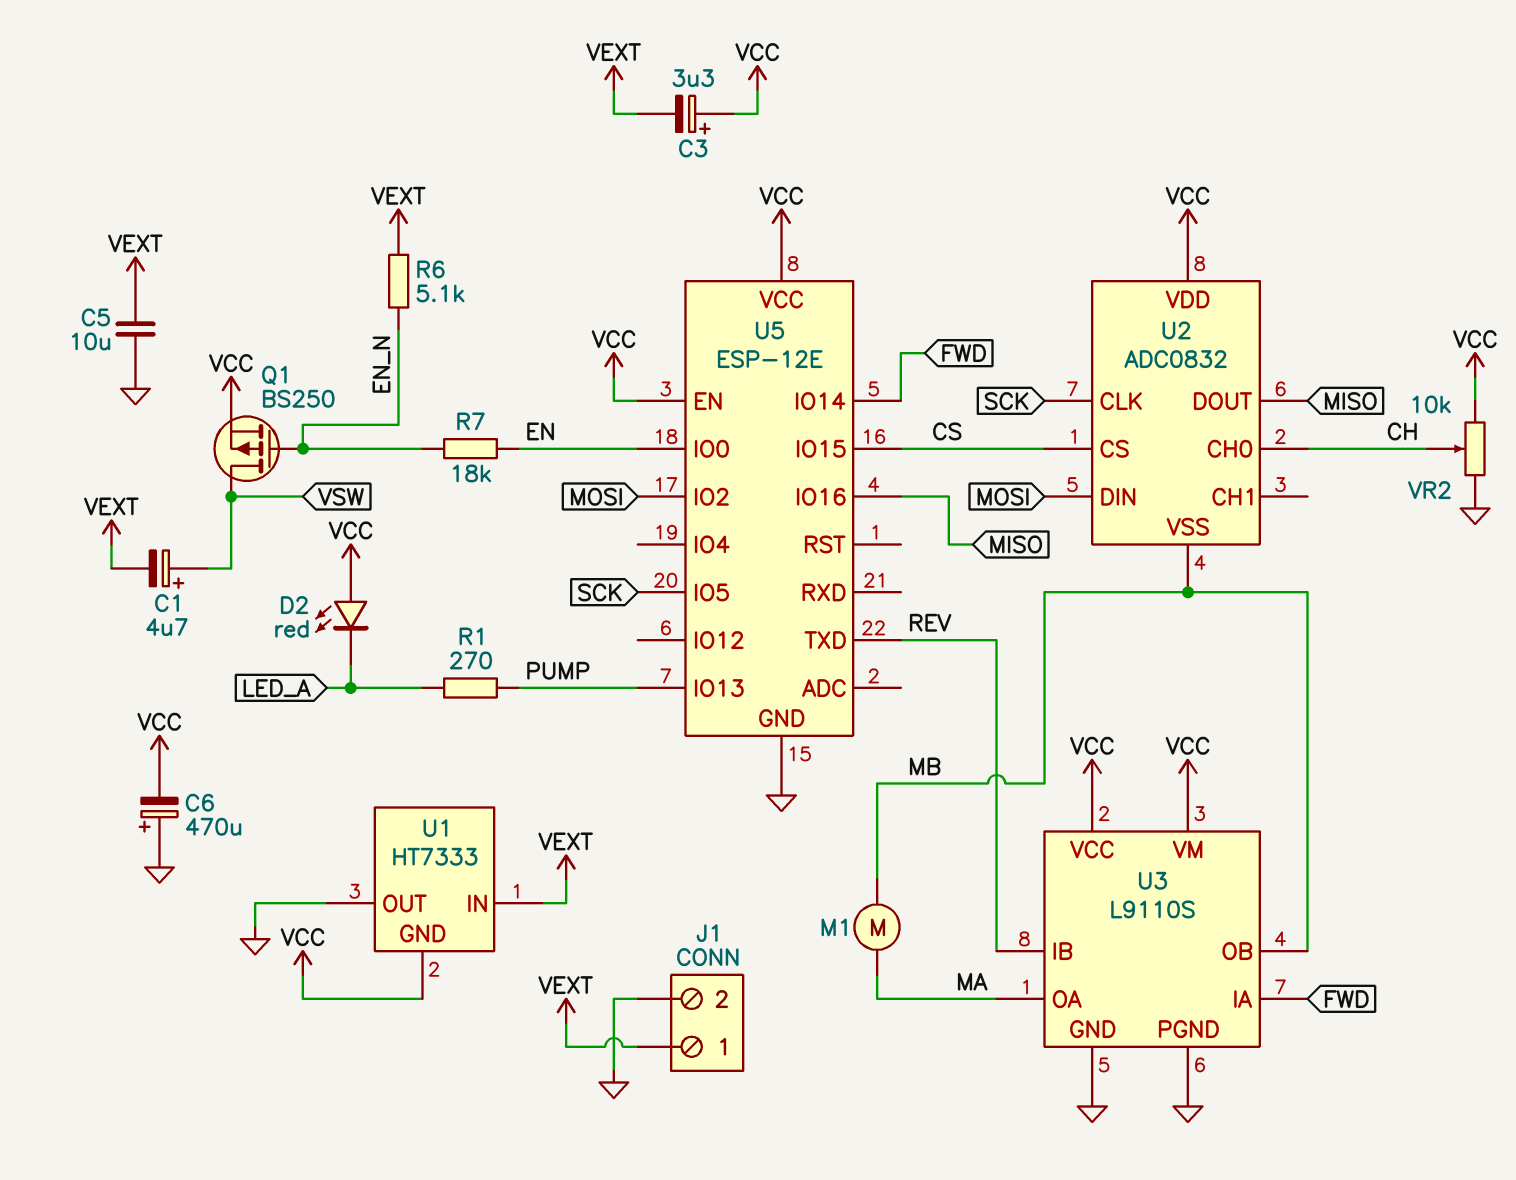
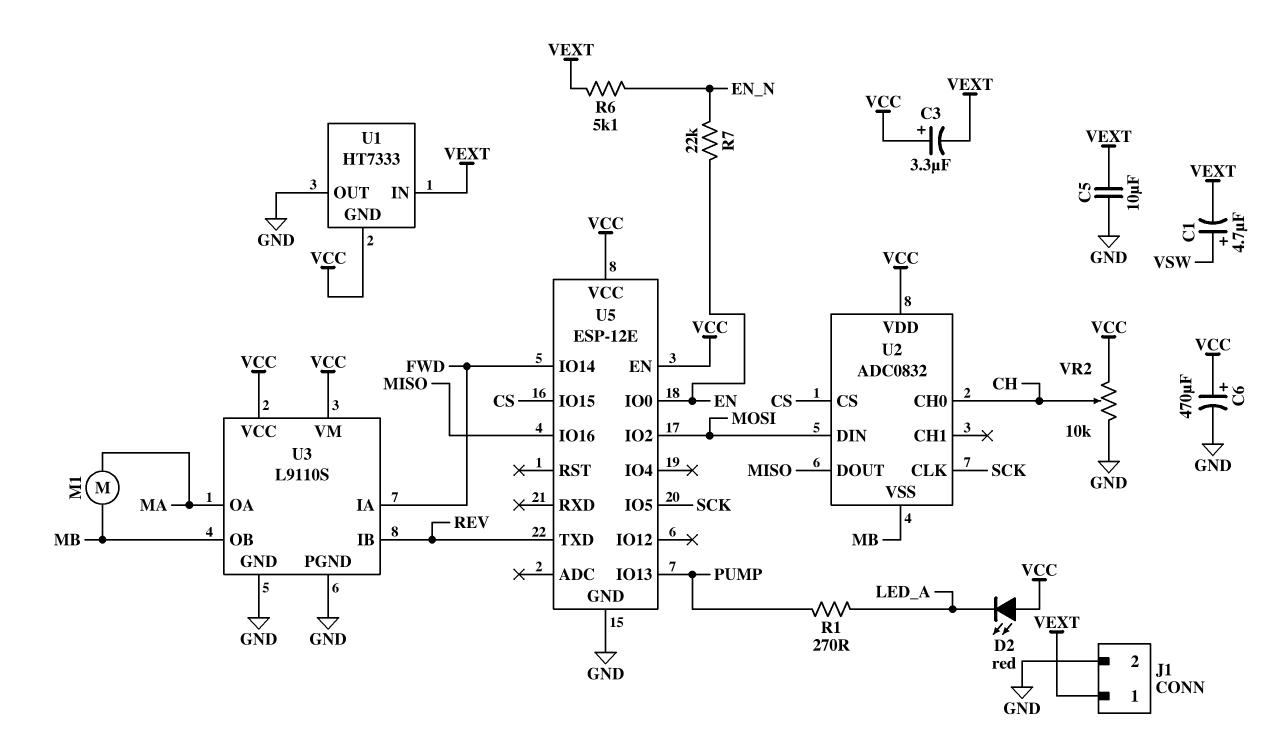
C6: 470uF (plus GND, minus VCC) -> 470uF (plus VCC, minus GND)
Q1: PMOS BS250 (G EN_N, D VSW, S VCC) -> none
R7: 18k (EN, EN_N) -> 22k (EN, EN_N)

